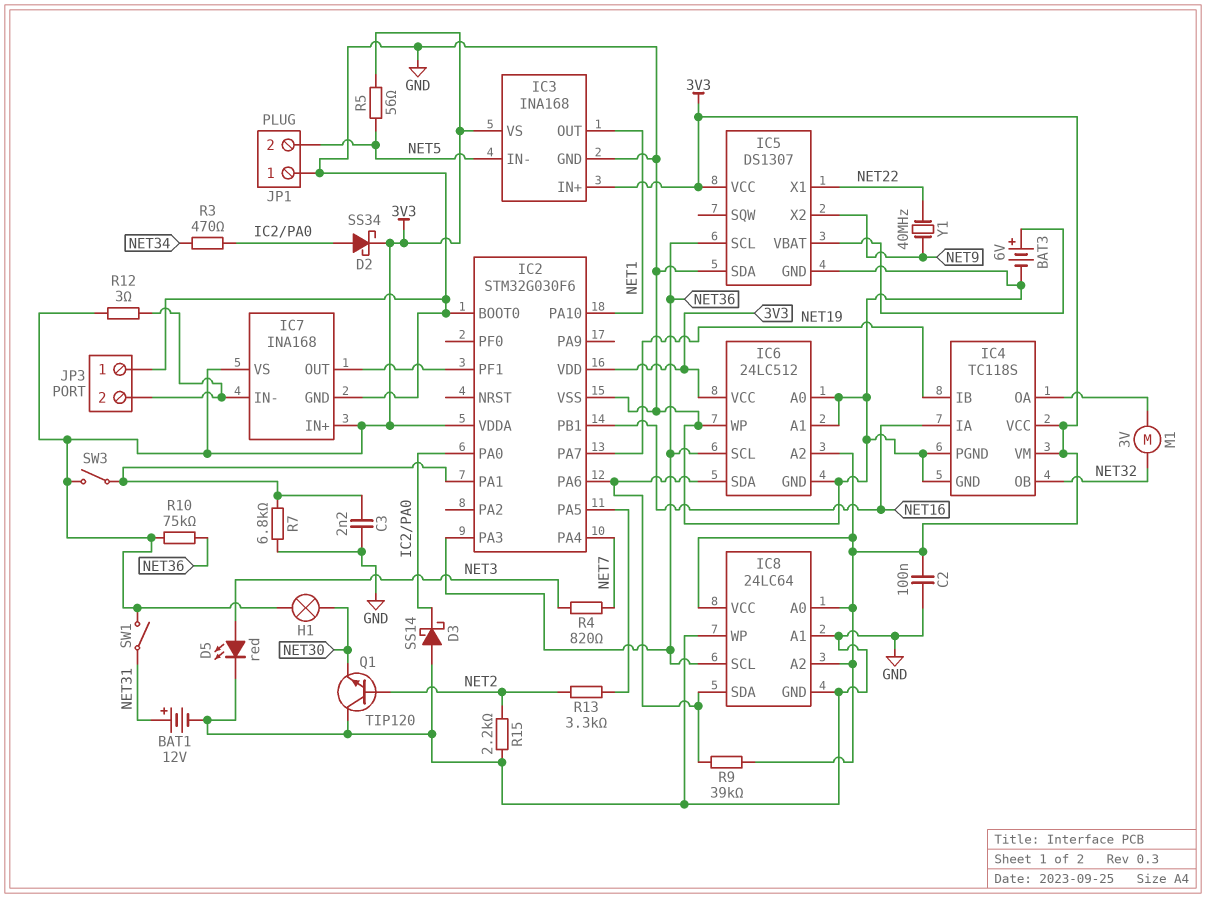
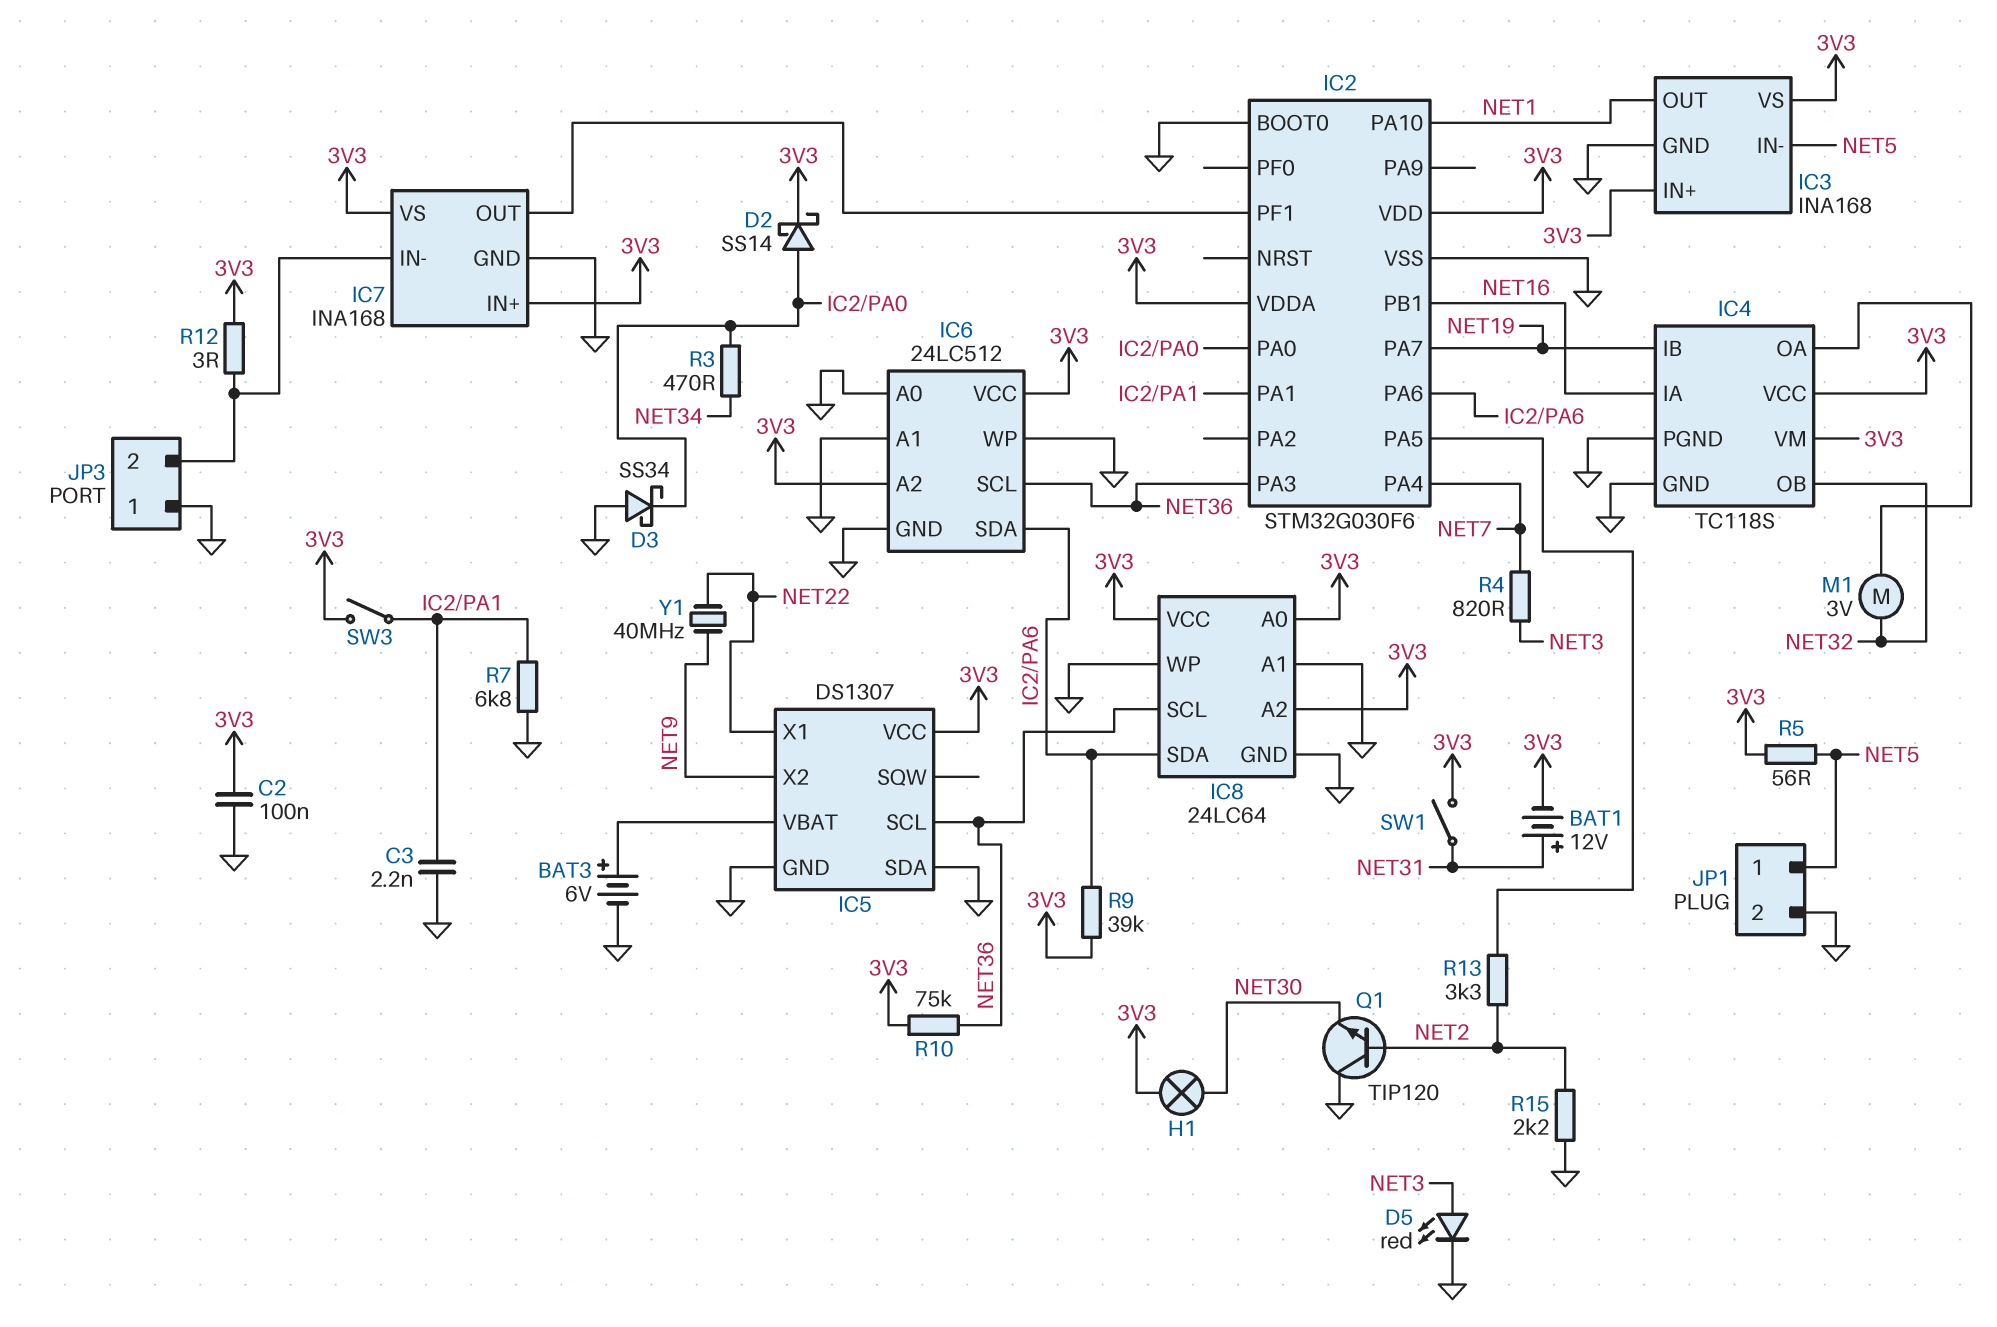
BAT1: 12V (plus NET31, minus GND) -> 12V (plus NET31, minus 3V3)
D2: schottky SS34 (A IC2/PA0, K 3V3) -> schottky SS14 (A IC2/PA0, K 3V3)
D3: schottky SS14 (A GND, K IC2/PA0) -> schottky SS34 (A GND, K IC2/PA0)
JP1 pin 1: GND -> NET5
JP1 pin 2: NET5 -> GND

